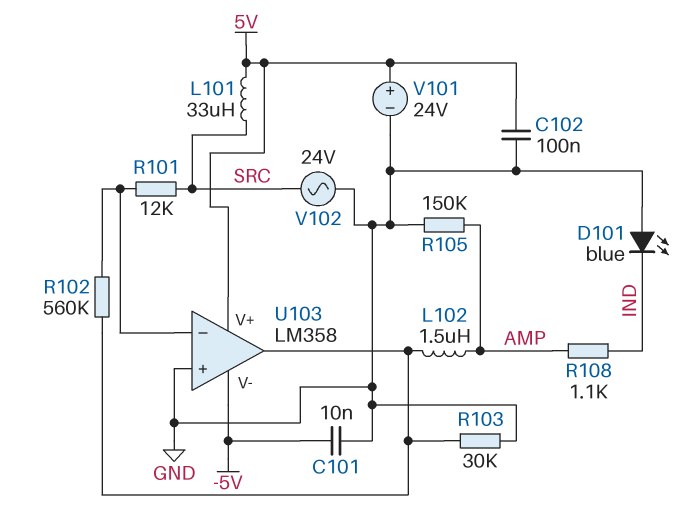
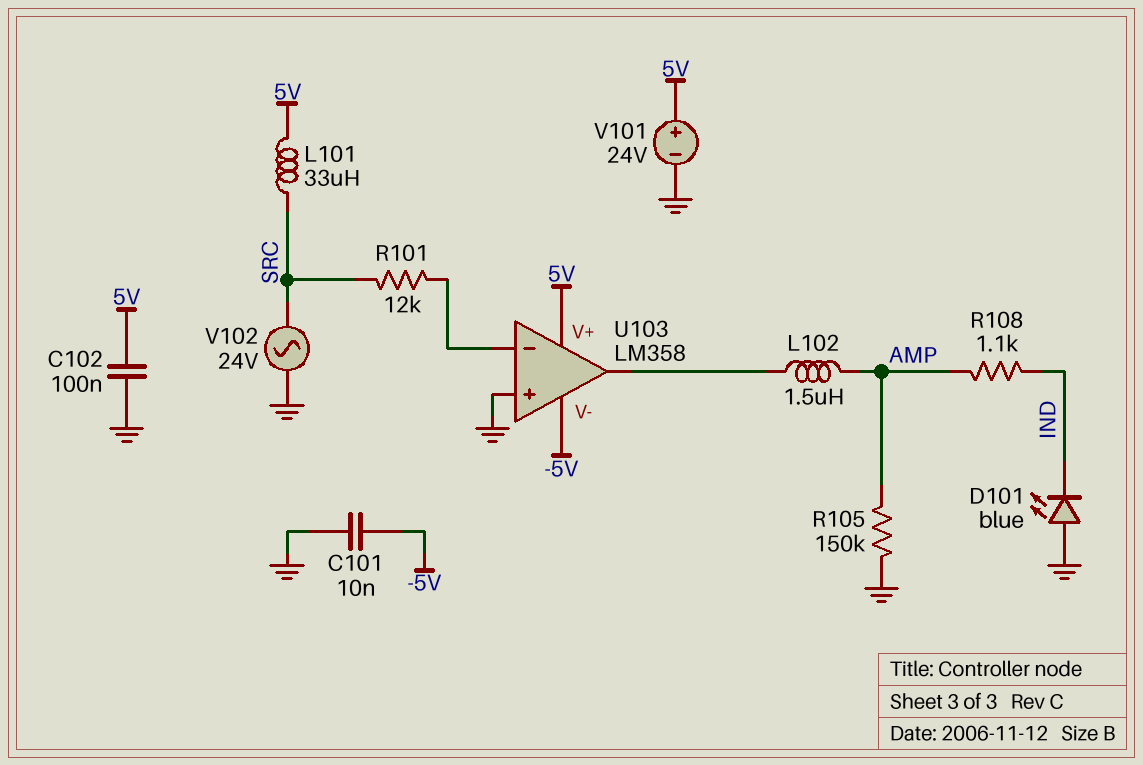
R102: 560k (U103/in-, U103/out) -> none
R103: 30k (GND, U103/out) -> none

